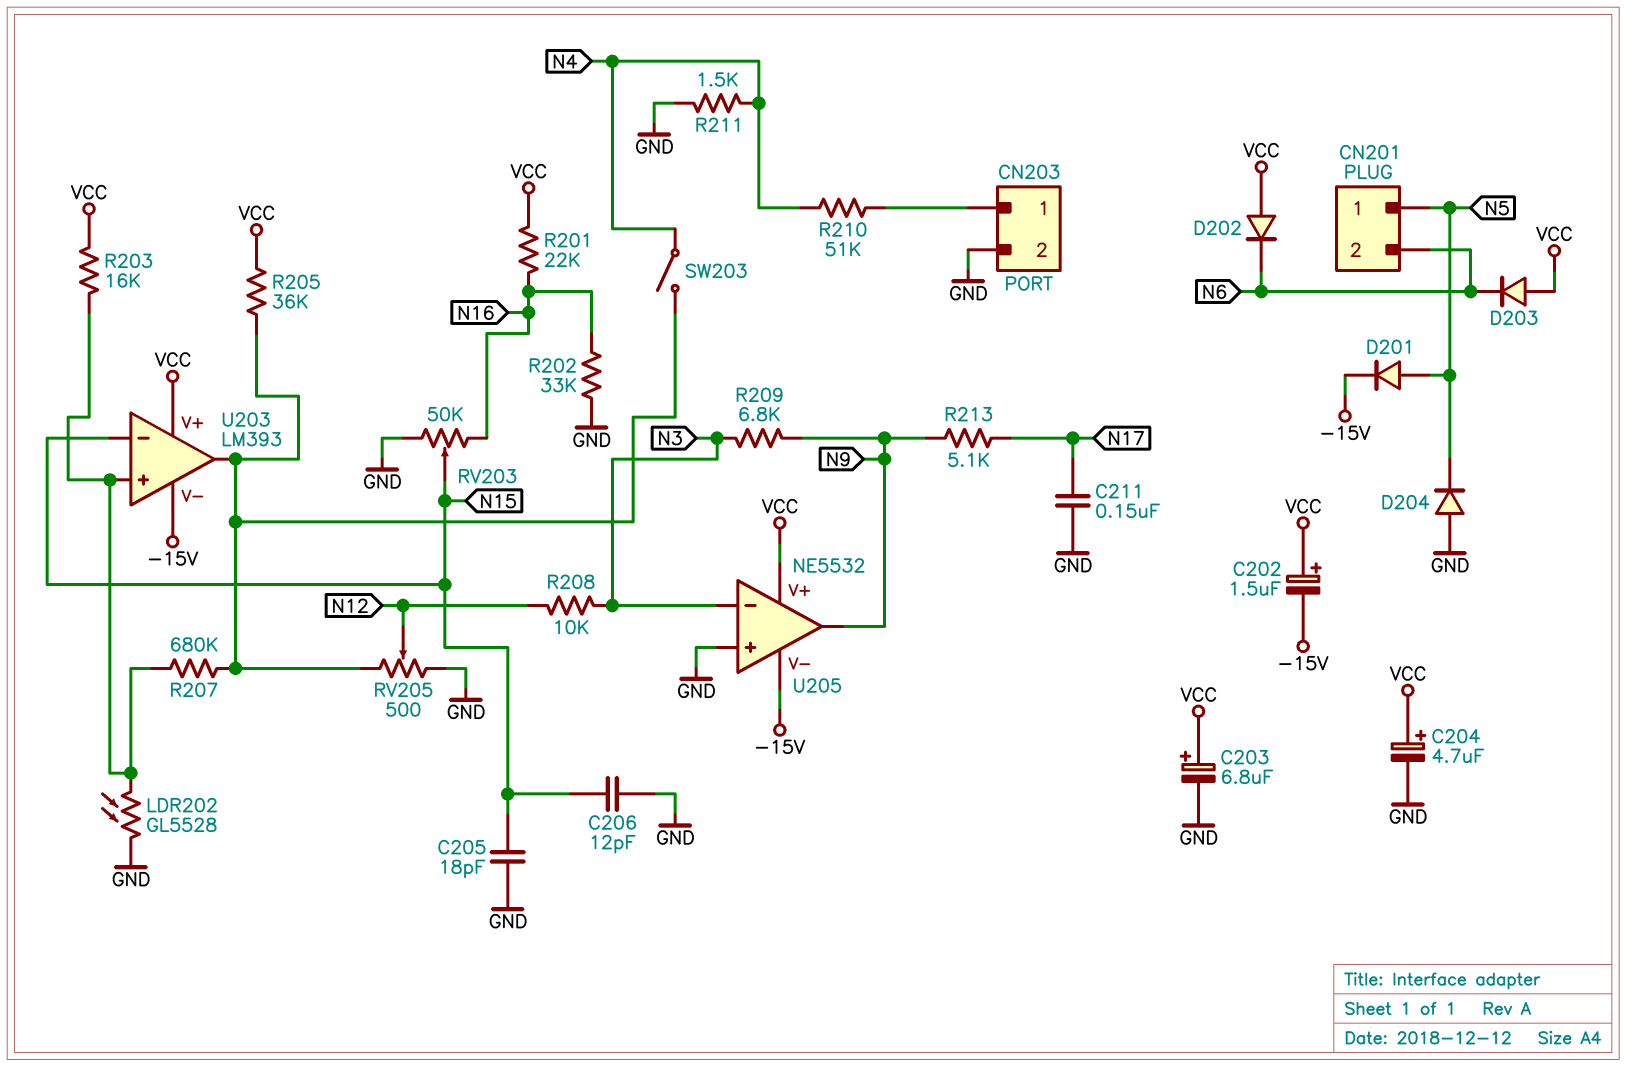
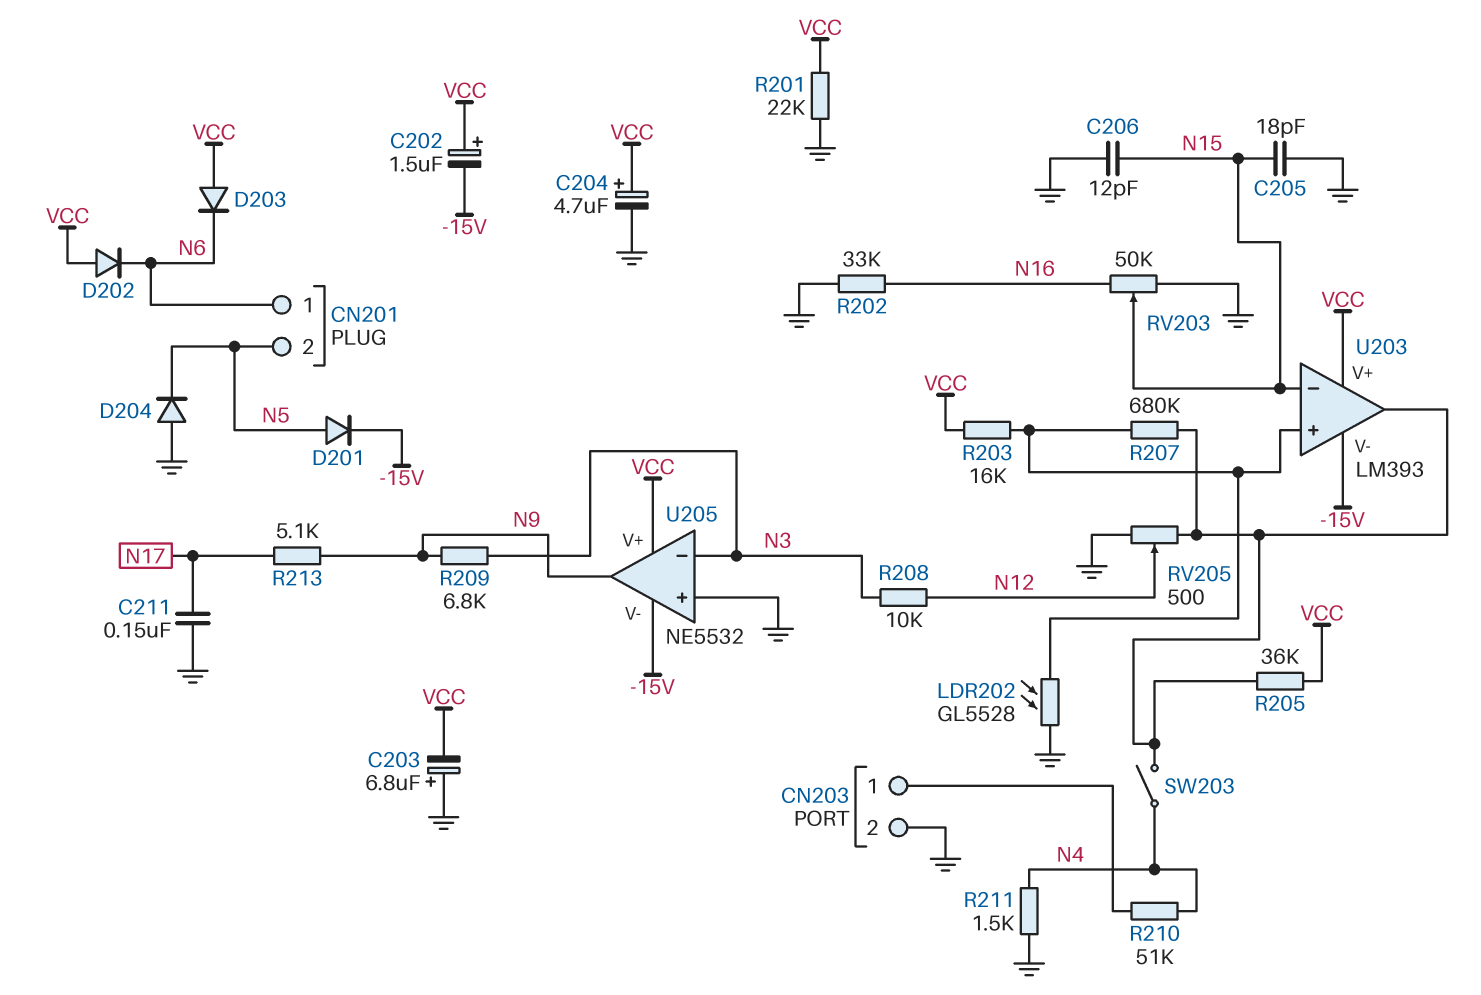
C203: 6.8uF (plus VCC, minus GND) -> 6.8uF (plus GND, minus VCC)
CN201 pin 1: N5 -> N6
CN201 pin 2: N6 -> N5
R201: 22k (N16, VCC) -> 22k (GND, VCC)

